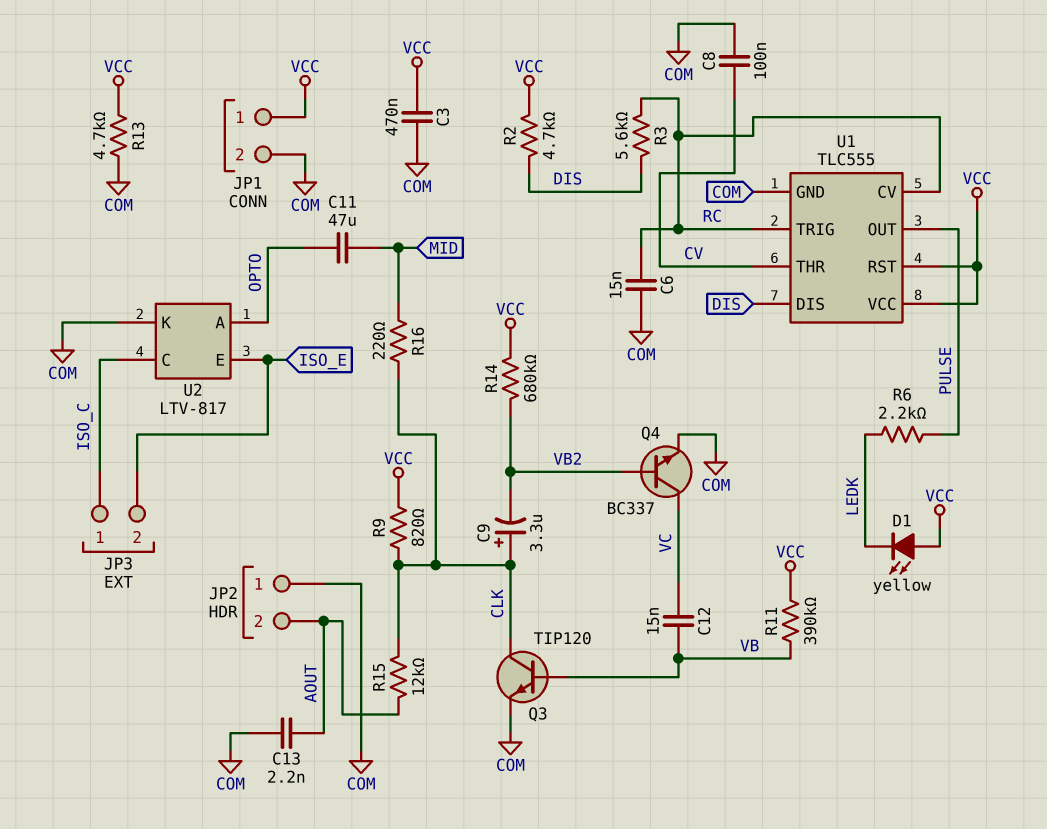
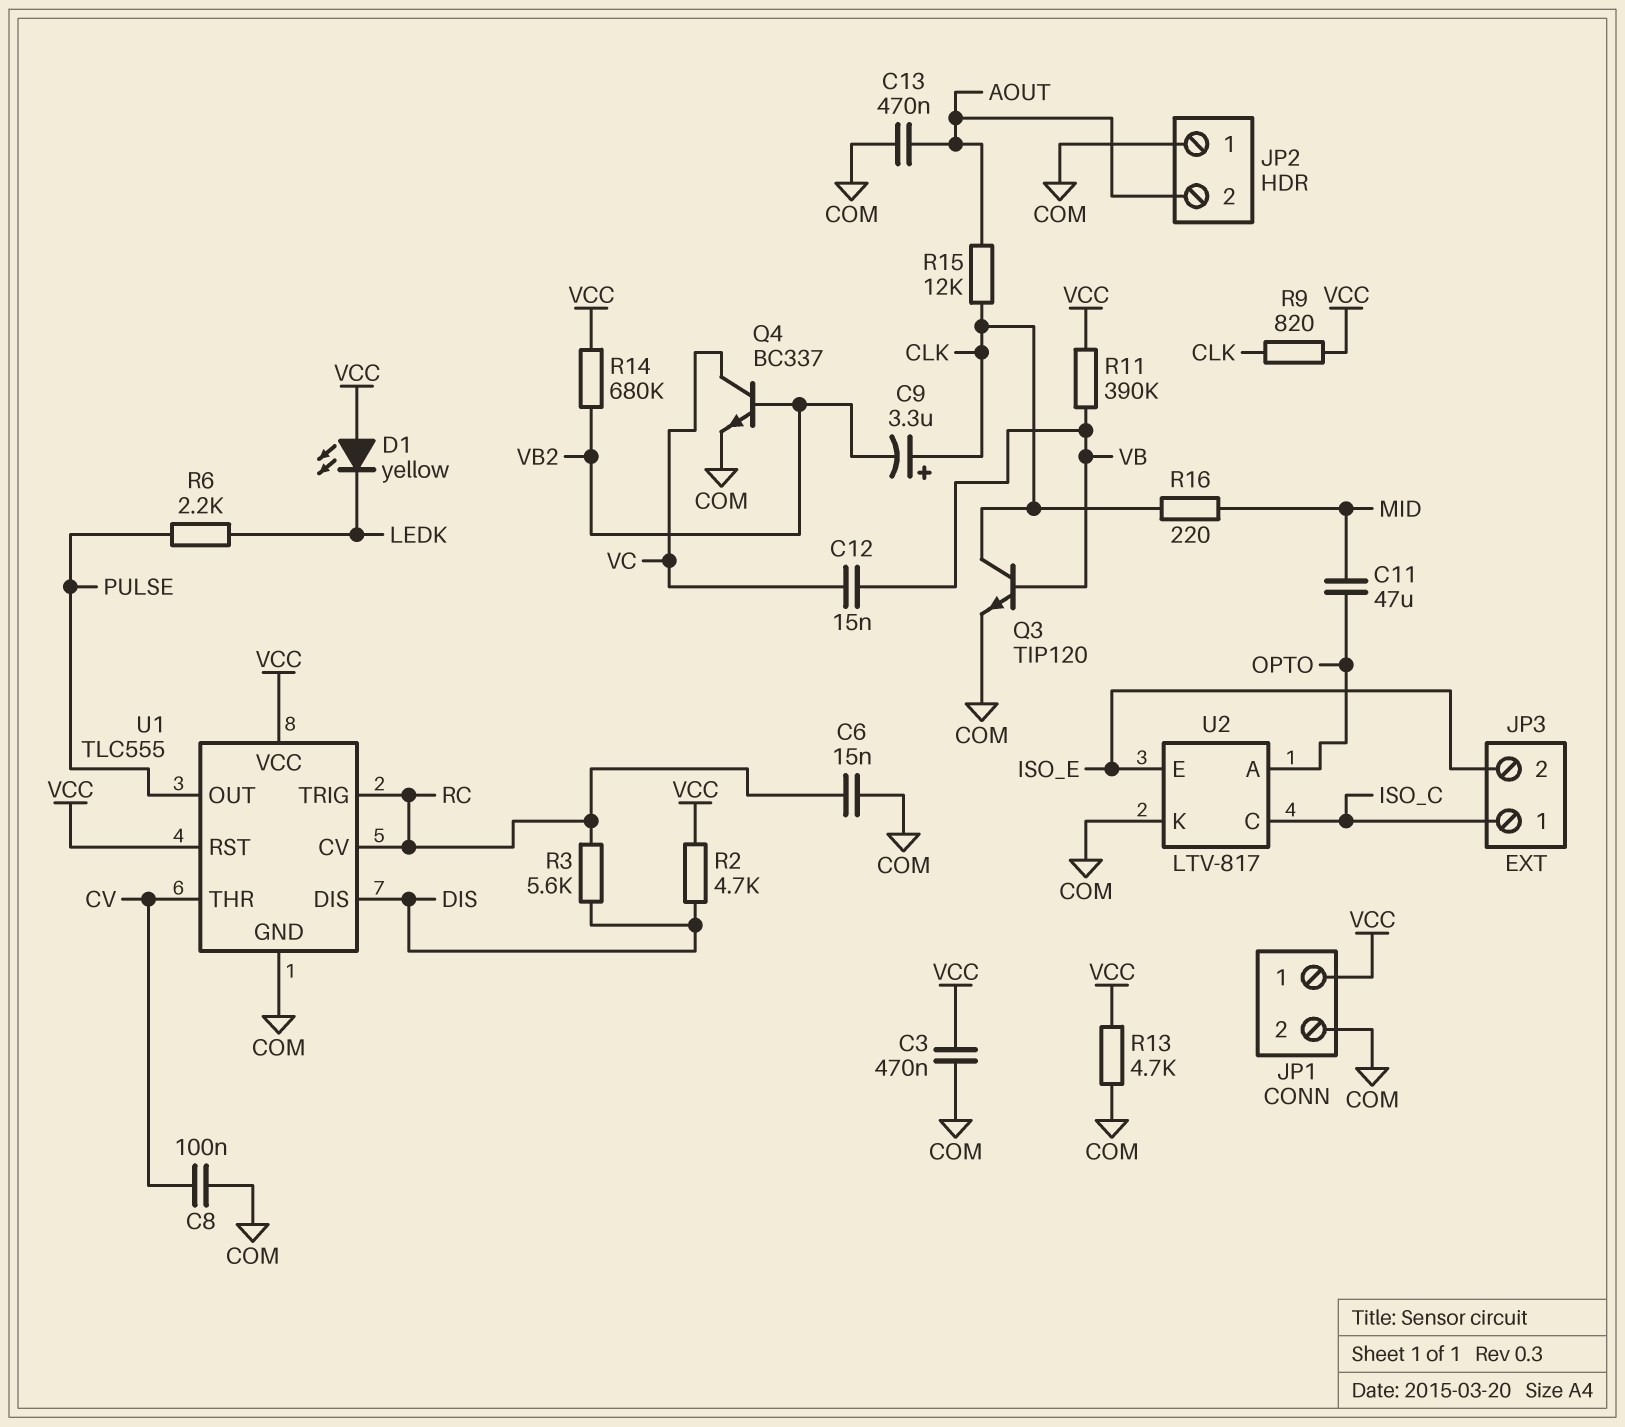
C13: 2.2nF (AOUT, COM) -> 470nF (AOUT, COM)

